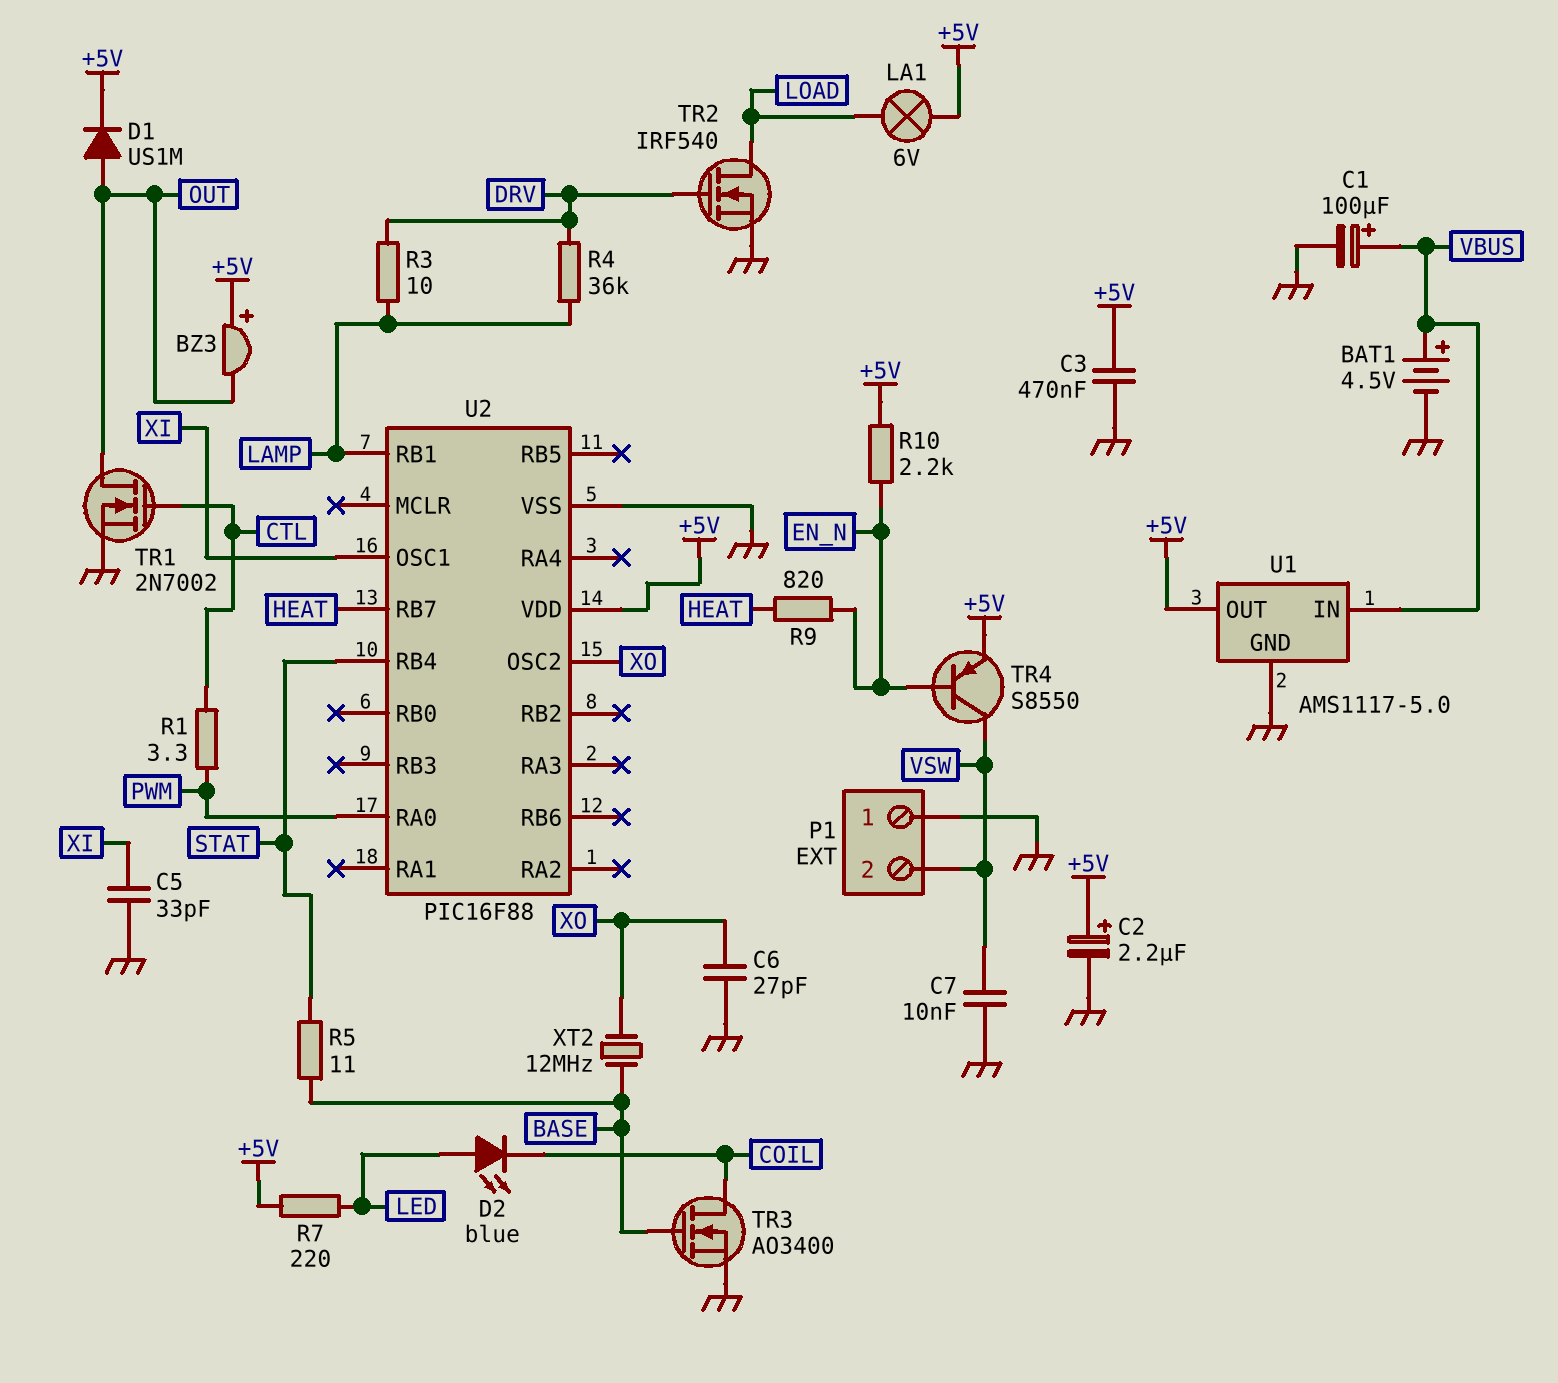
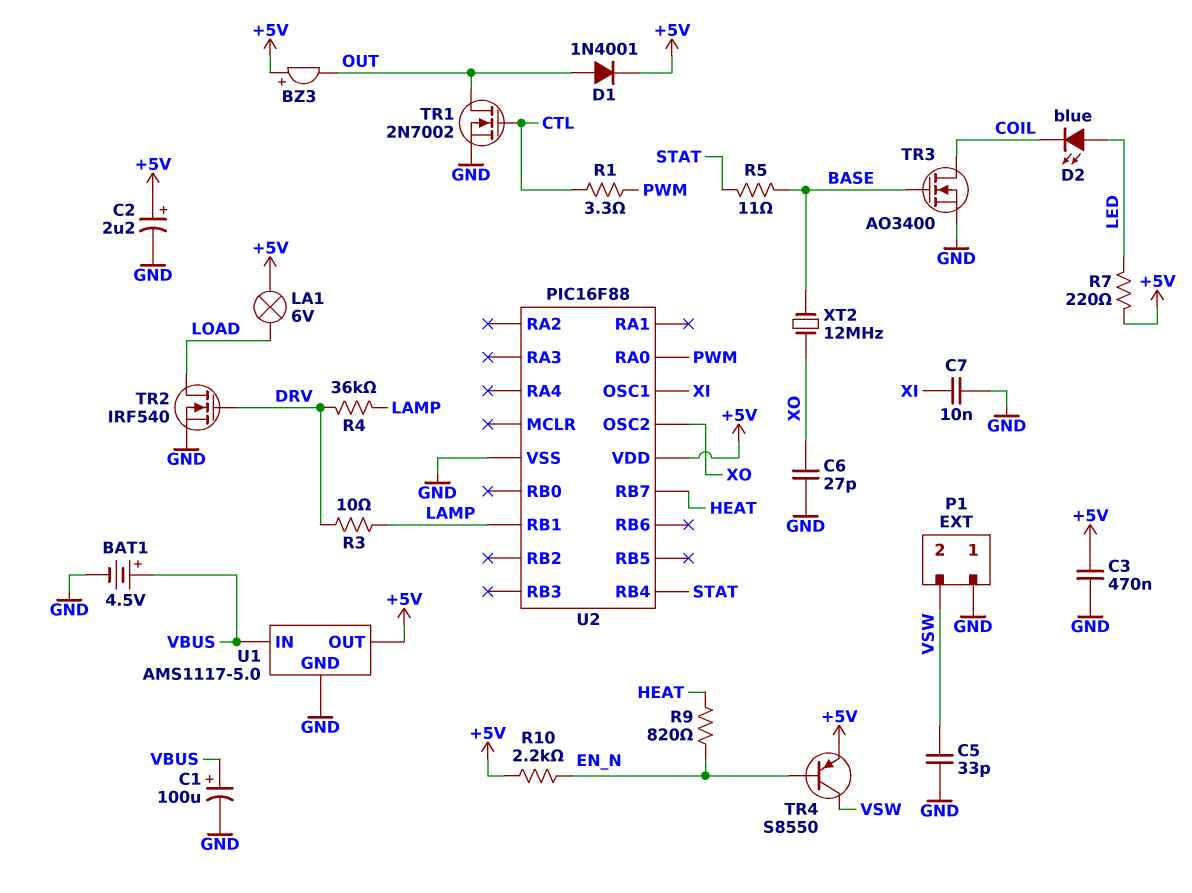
C5: 33pF (GND, XI) -> 33pF (GND, VSW)
C7: 10nF (GND, VSW) -> 10nF (GND, XI)
D1: diode US1M (A OUT, K +5V) -> diode 1N4001 (A OUT, K +5V)

